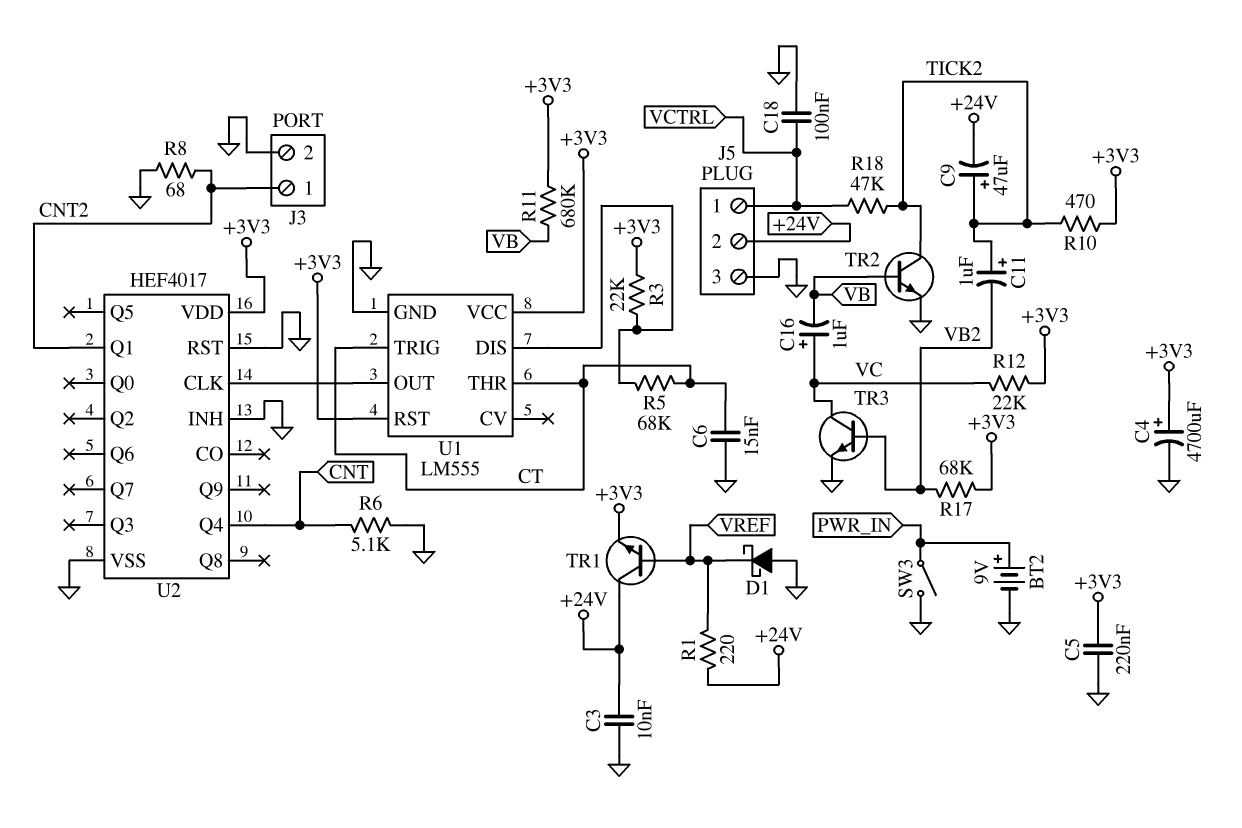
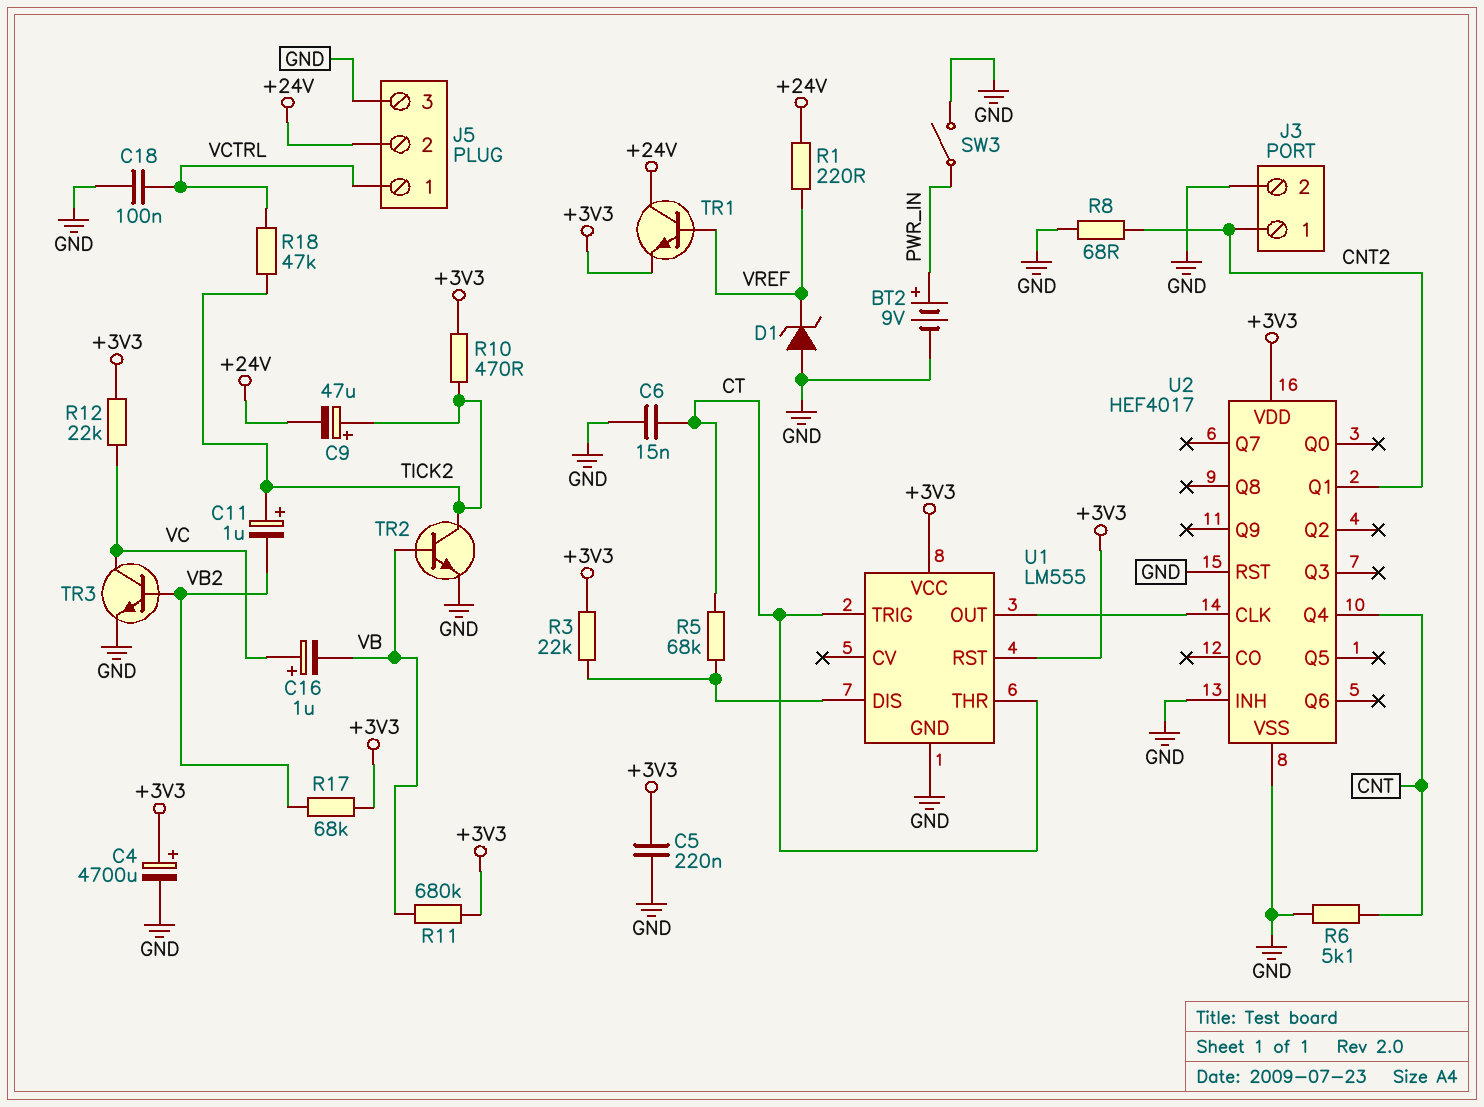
C3: 10nF (+24V, GND) -> none
D1: schottky (A GND, K VREF) -> zener (A GND, K VREF)

